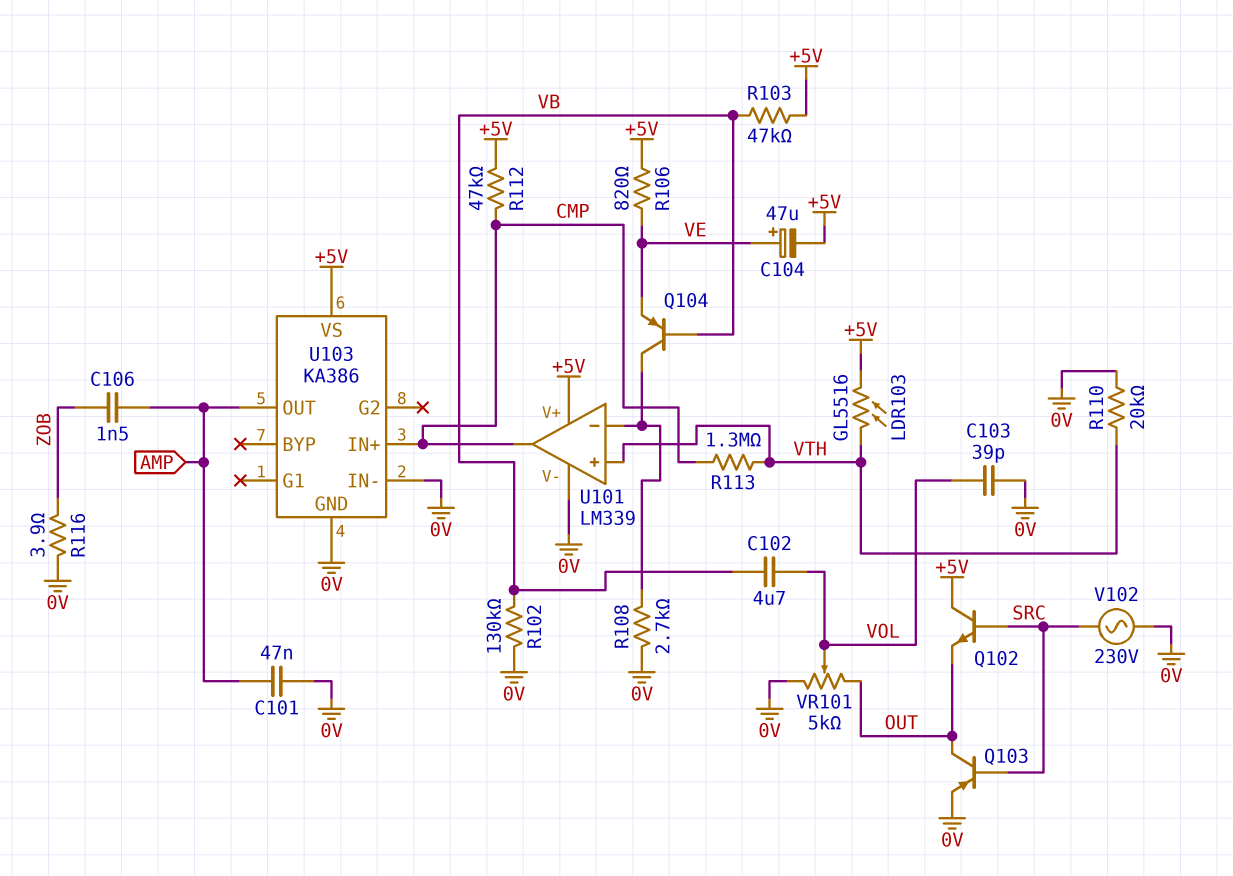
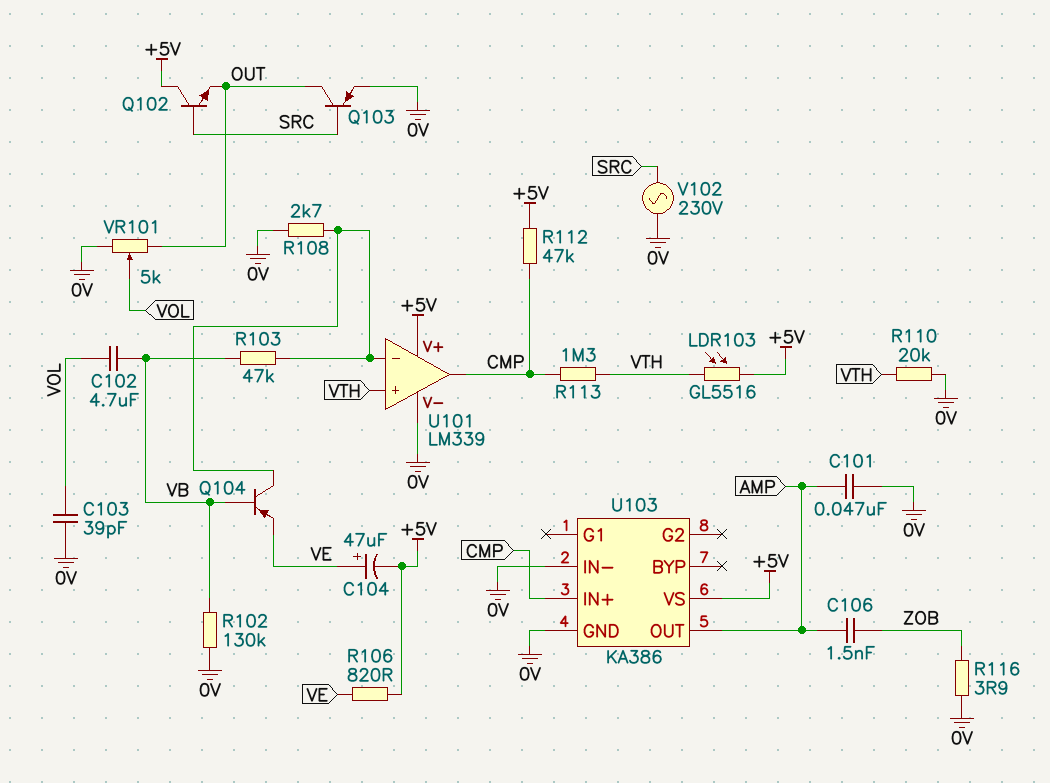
R103: 47k (+5V, VB) -> 47k (U101/in-, VB)

